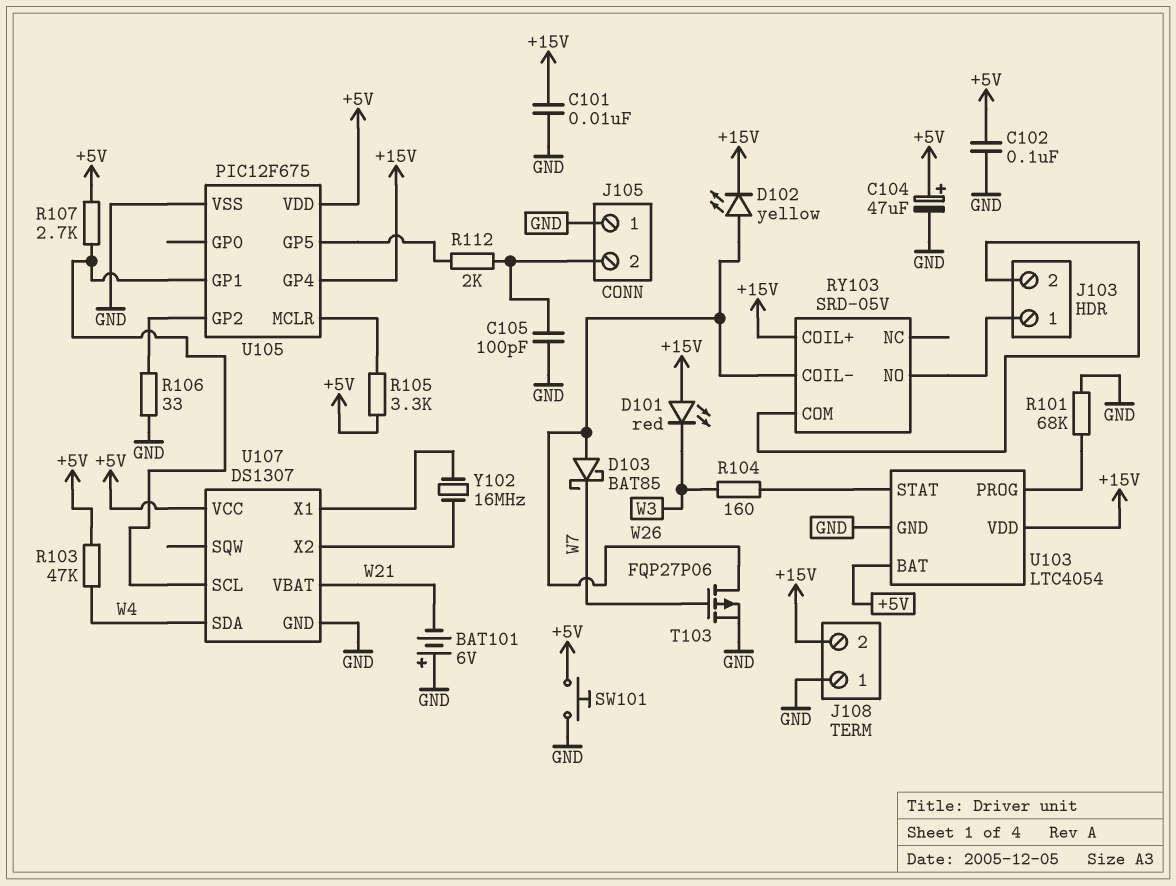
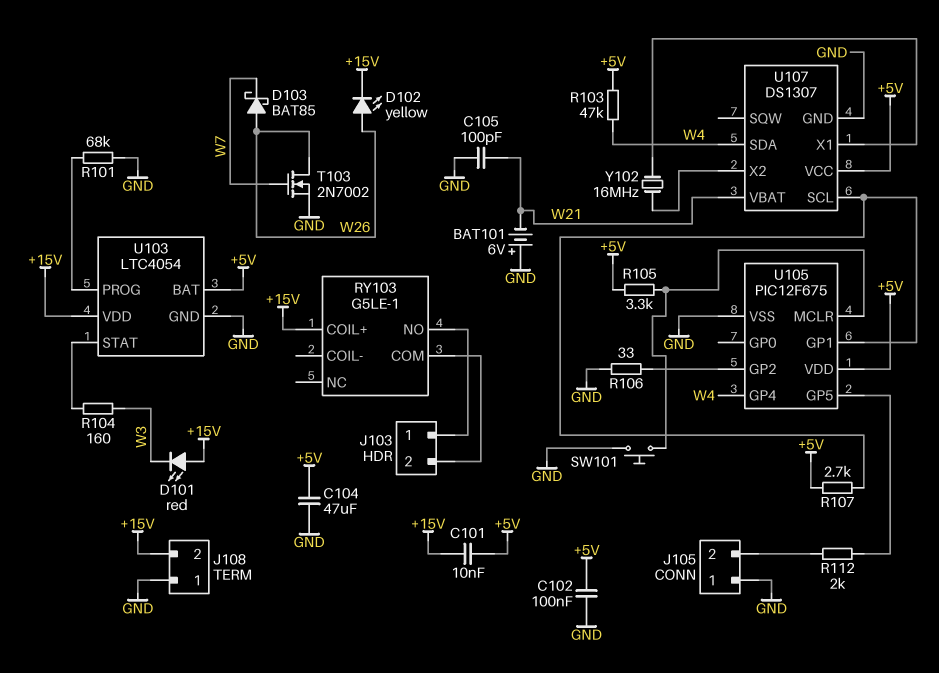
C101: 10nF (+15V, GND) -> 10nF (+5V, +15V)
C104: 47uF (plus +5V, minus GND) -> 47uF (+5V, GND)
C105: 100pF (GND, J105/2) -> 100pF (GND, W21)
RY103: SRD-05V -> G5LE-1
RY103 pin COIL-: W26 -> none
SW101: button (+5V, GND) -> button (GND, U105/MCLR)
T103: PMOS FQP27P06 (G W7, D W26, S GND) -> NMOS 2N7002 (G W7, D W26, S GND)
U105 pin GP4: +15V -> W4

